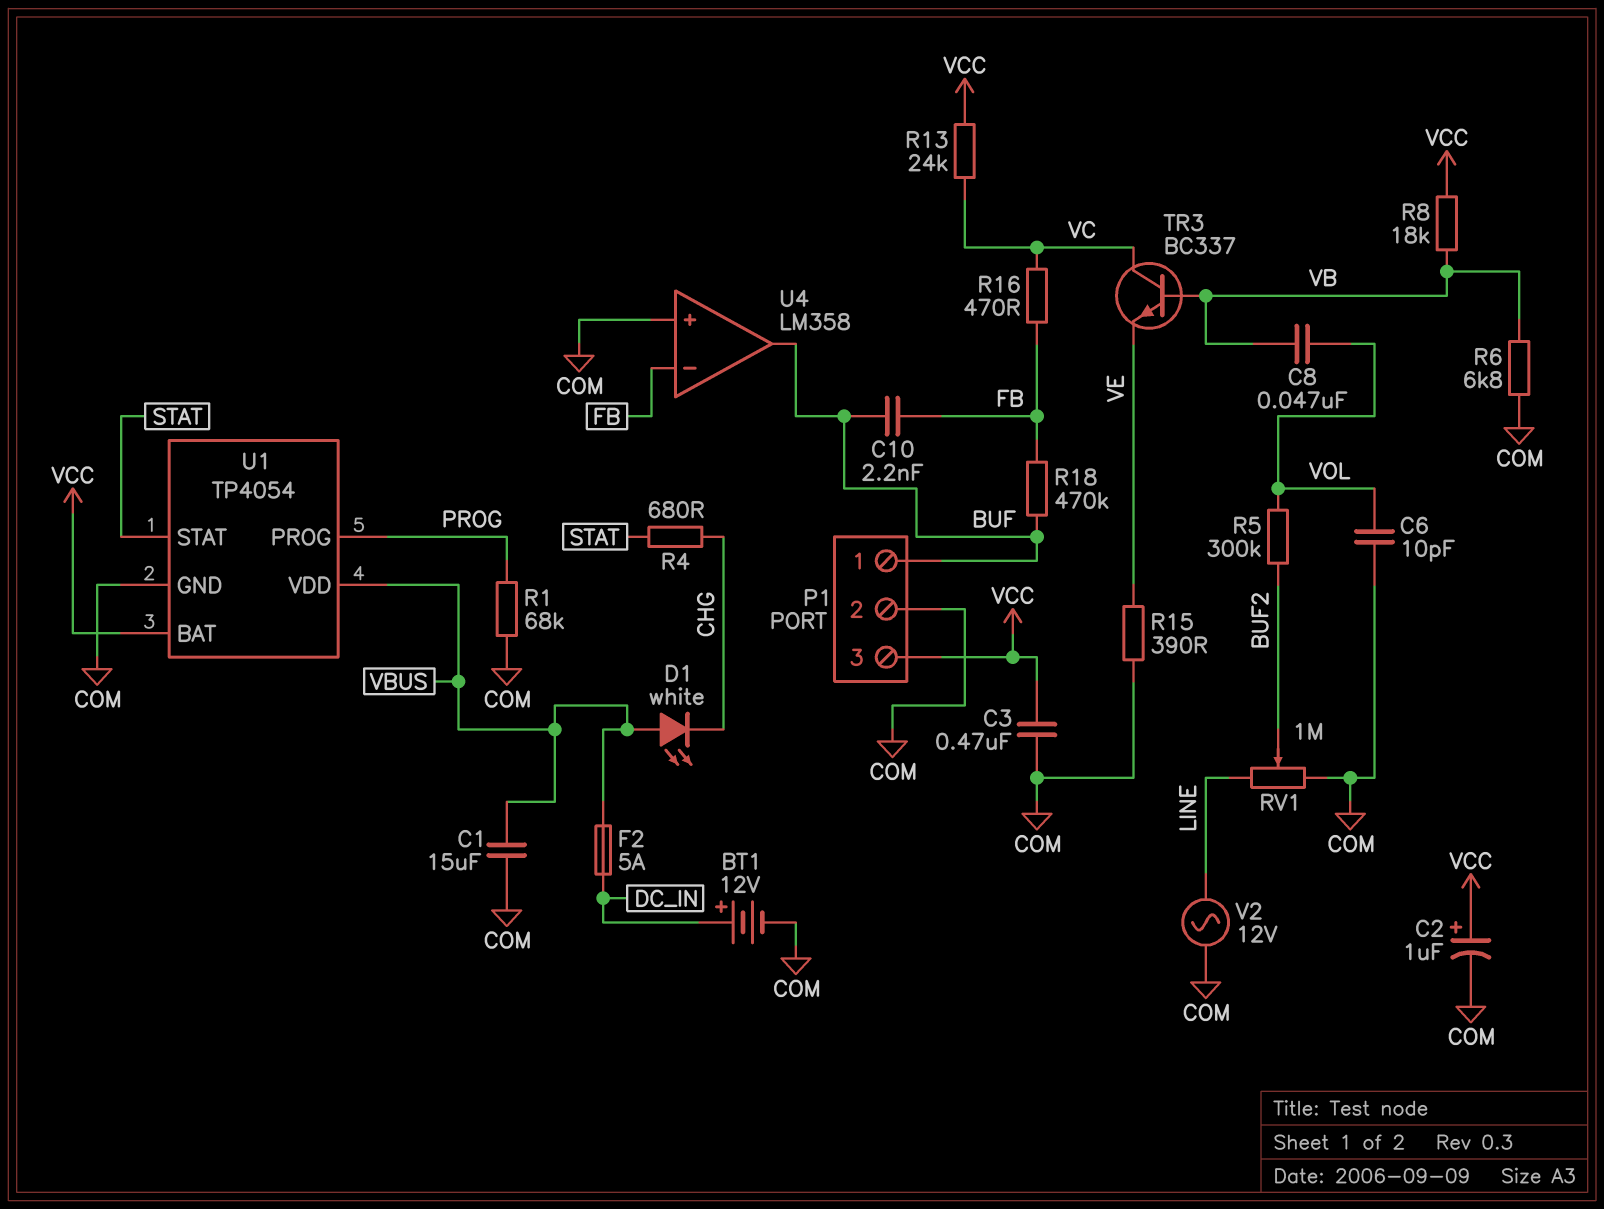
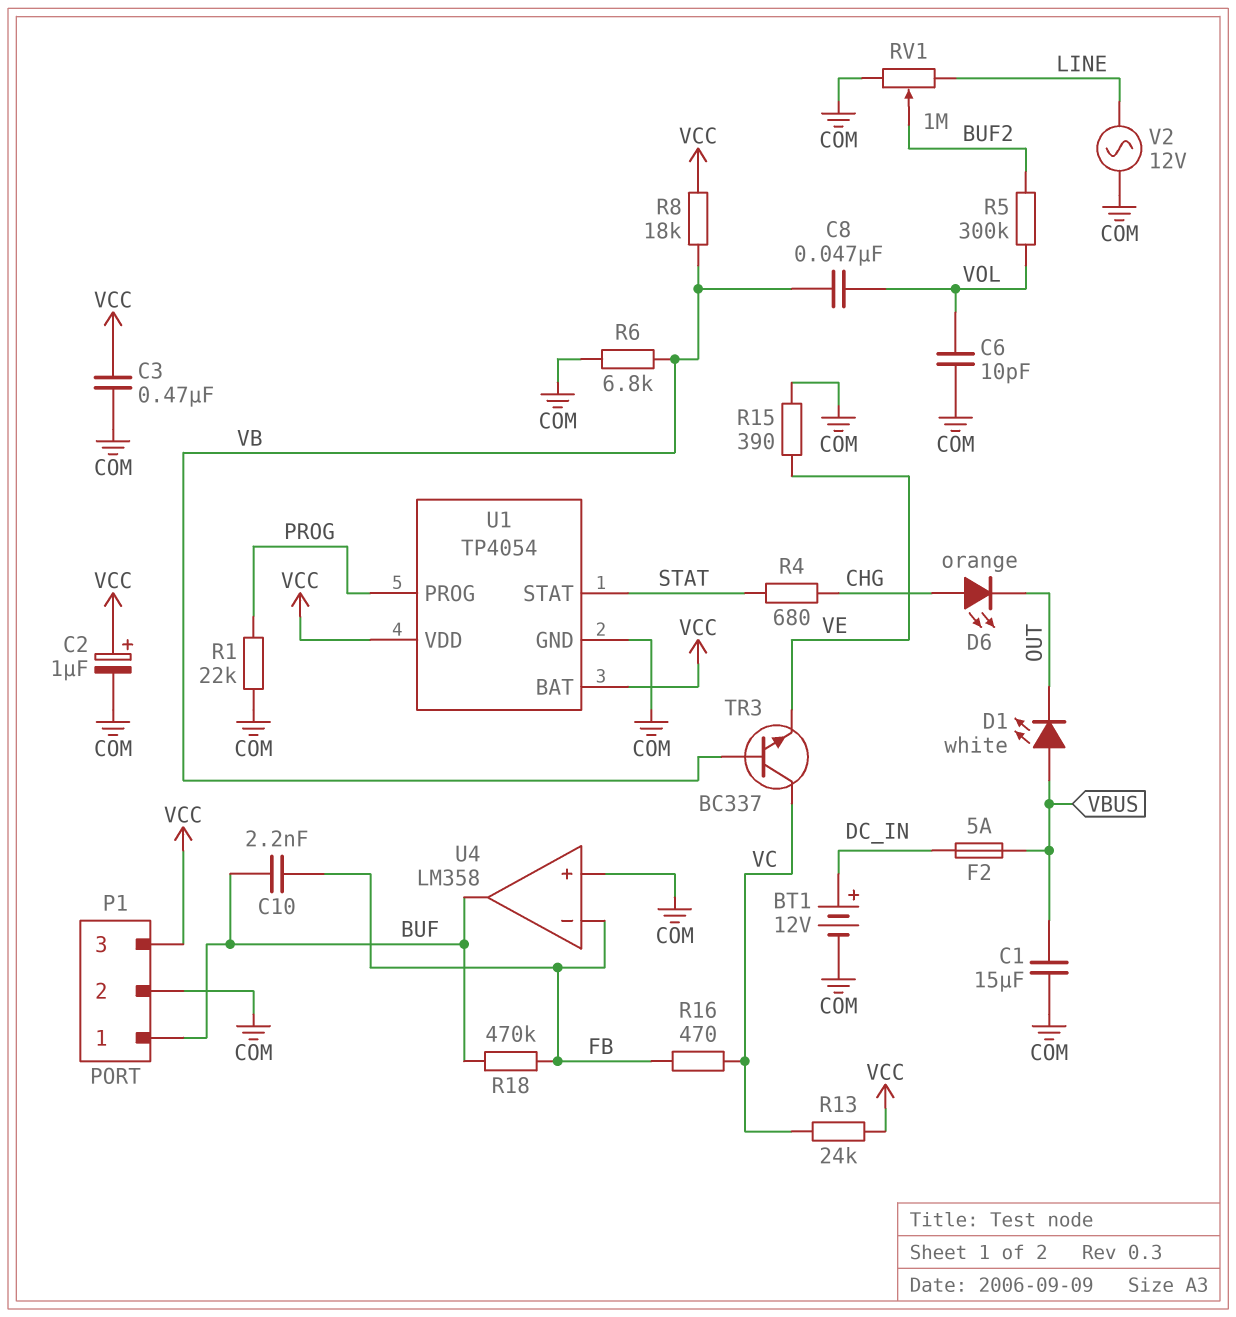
D1: LED white (A VBUS, K CHG) -> LED white (A VBUS, K OUT)
D6: none -> LED orange (A CHG, K OUT)
R1: 68k (COM, PROG) -> 22k (COM, PROG)
U1 pin VDD: VBUS -> VCC

